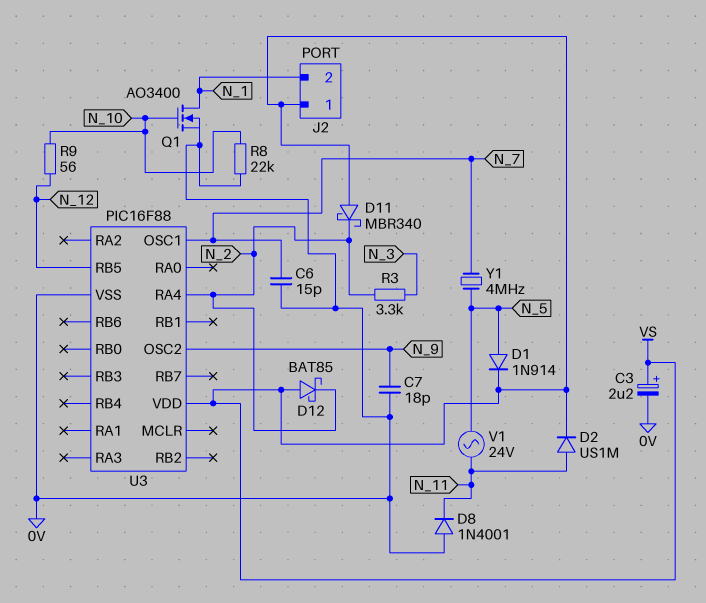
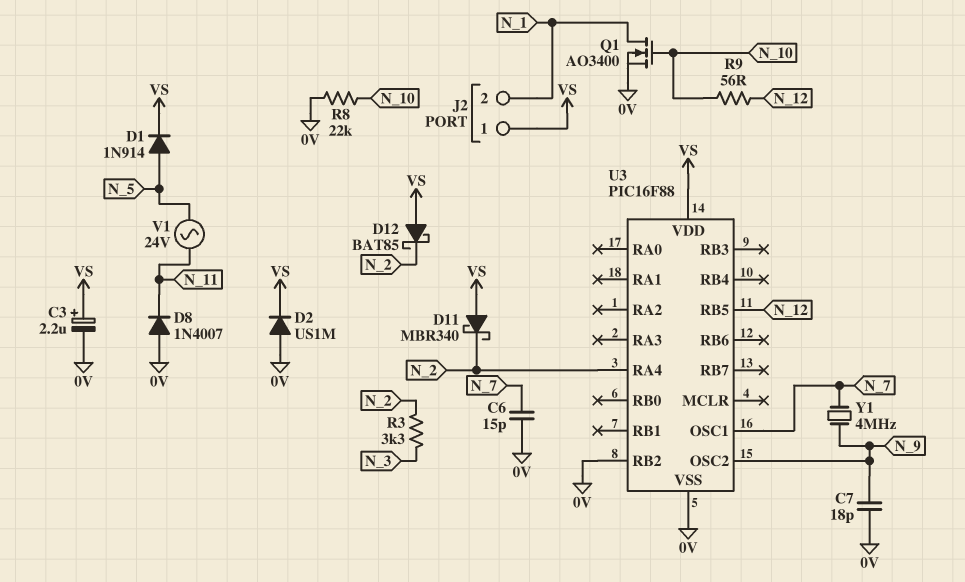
D2: diode US1M (A N_11, K VS) -> diode US1M (A 0V, K VS)
D8: diode 1N4001 (A 0V, K N_11) -> diode 1N4007 (A 0V, K N_11)
U3 pin RB2: none -> 0V
Y1: 4MHz (N_5, N_7) -> 4MHz (N_7, N_9)

